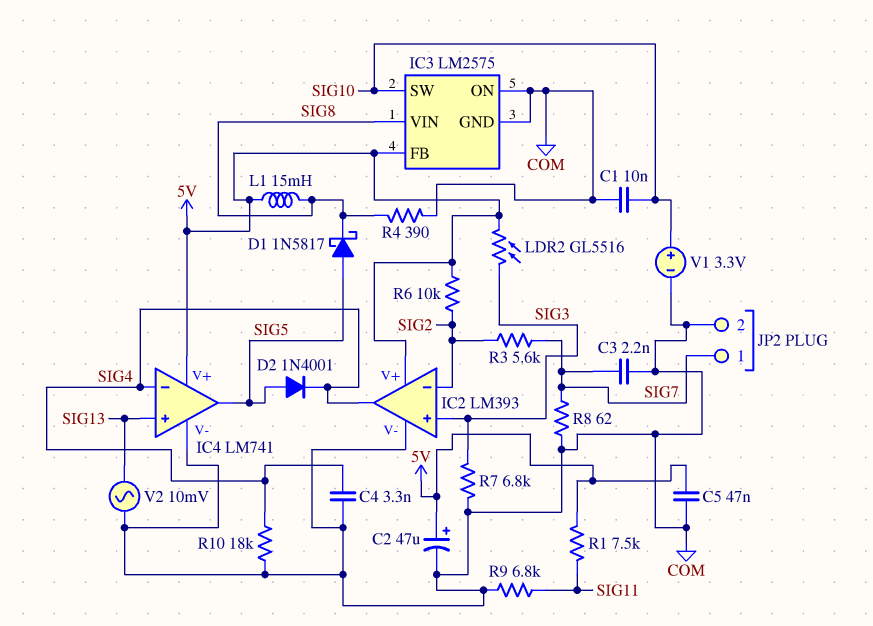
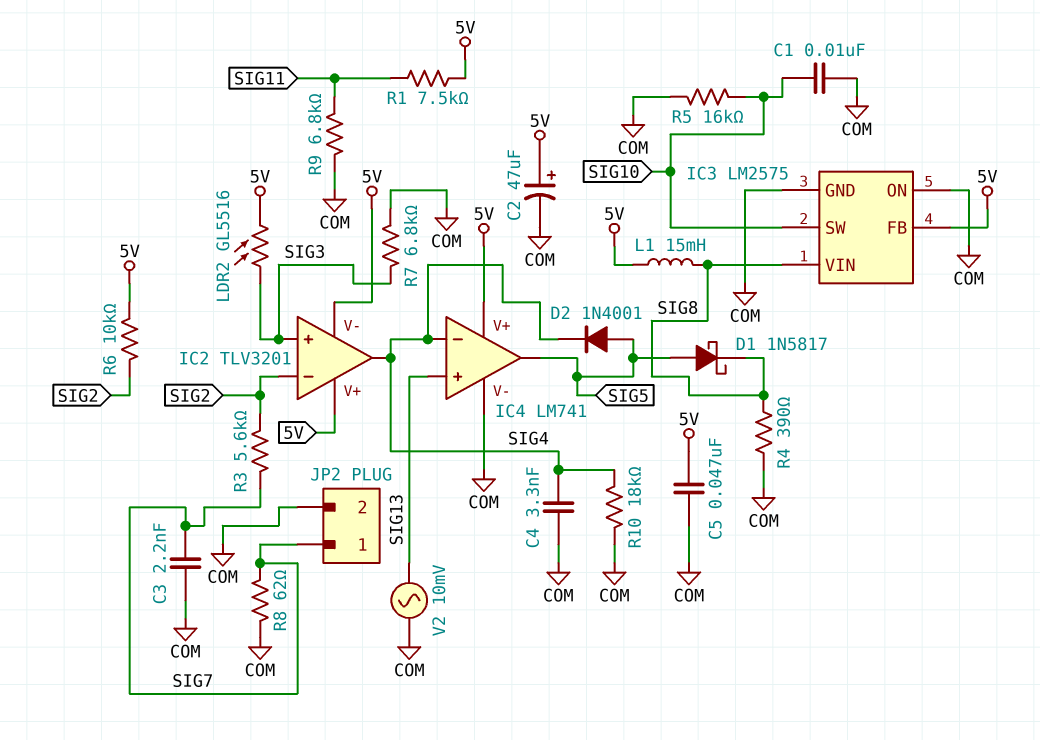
IC2: LM393 -> TLV3201
IC2 pin V-: COM -> 5V
R5: none -> 16k (COM, SIG10)
V1: 3.3V (plus SIG10, minus COM) -> none

